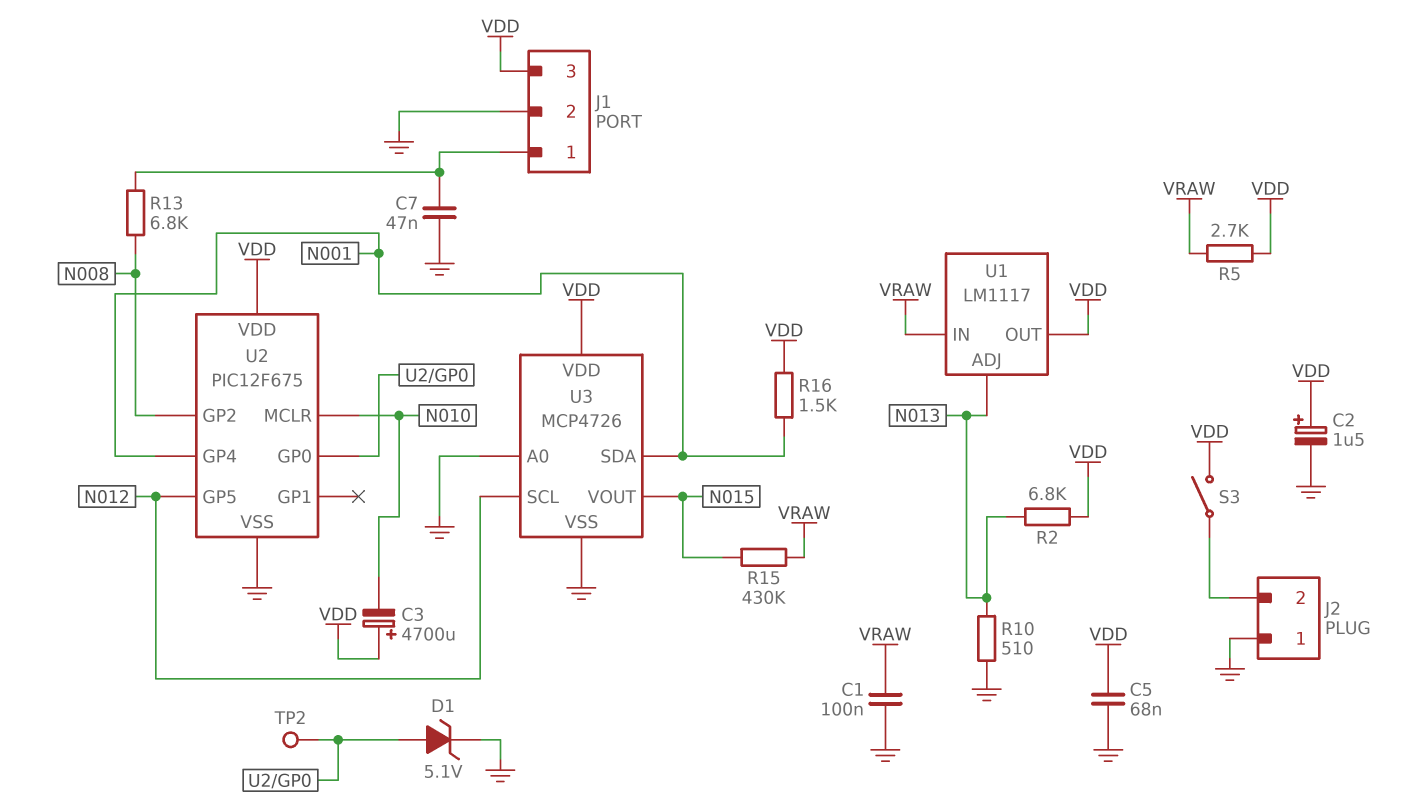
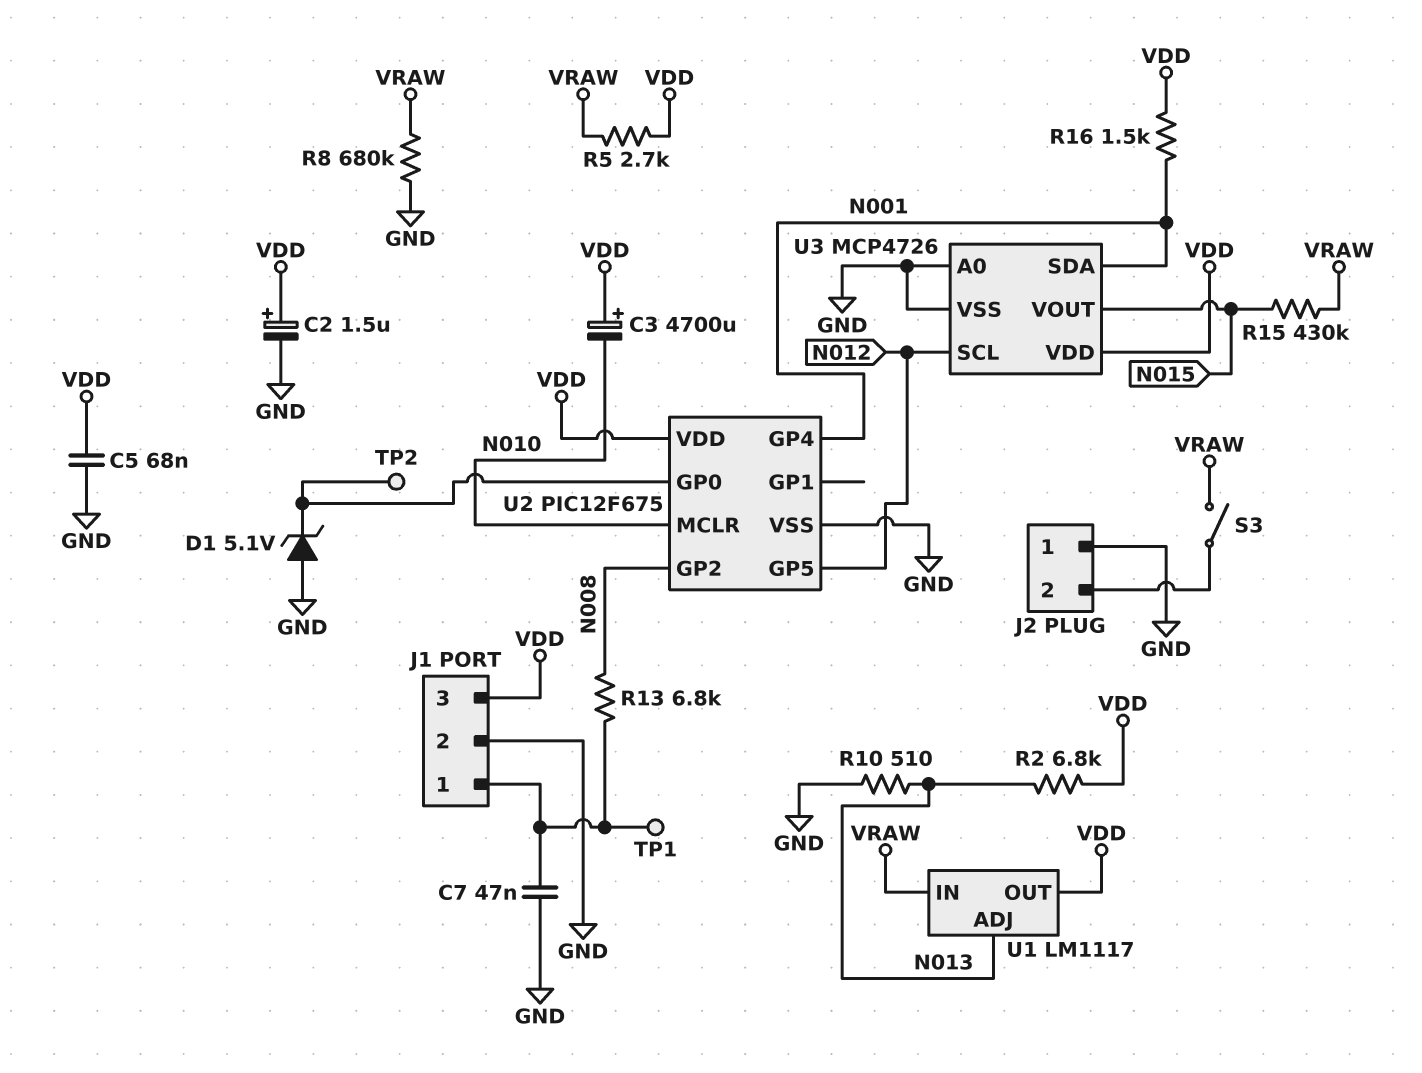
C1: 100nF (GND, VRAW) -> none
D1: zener 5.1V (A U2/GP0, K GND) -> zener 5.1V (A GND, K U2/GP0)
R8: none -> 680k (GND, VRAW)
S3: switch (J2/2, VDD) -> switch (J2/2, VRAW)
TP1: none -> test point (J1/1)

